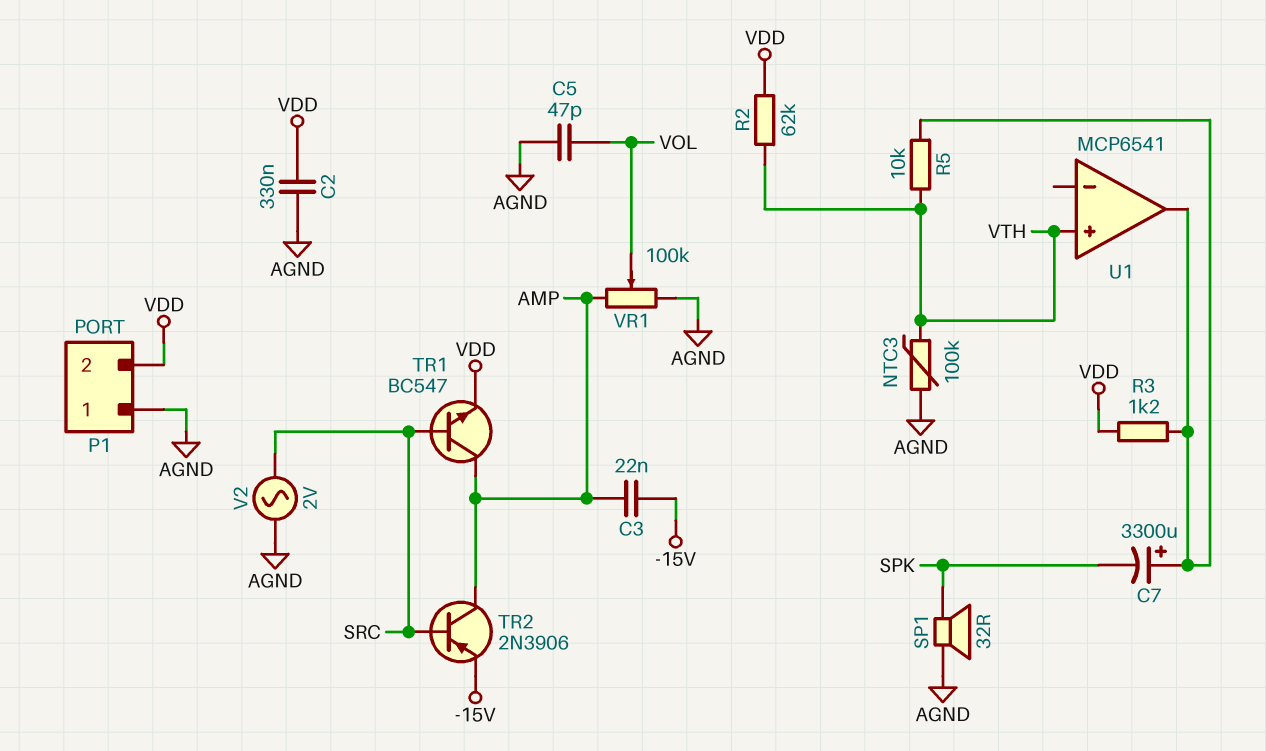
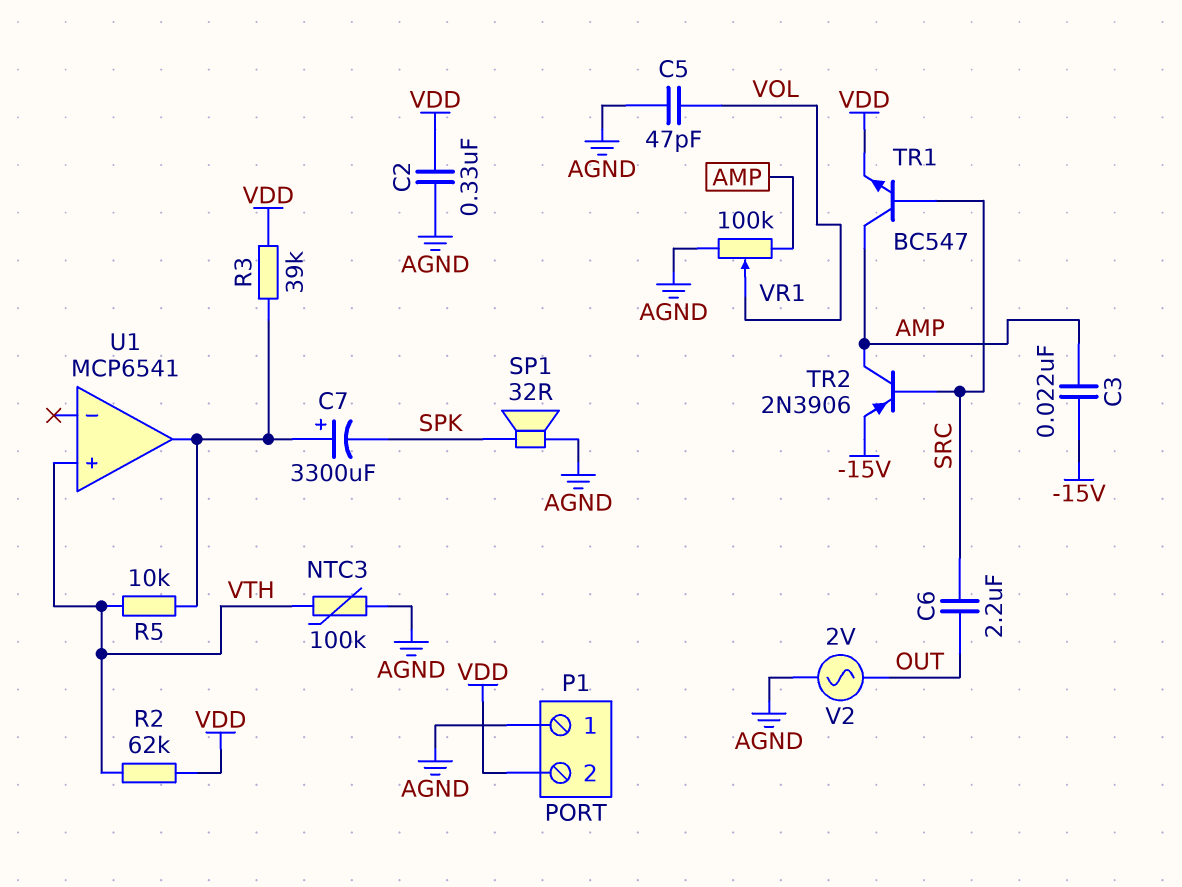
C6: none -> 2.2uF (OUT, SRC)
R3: 1.2k (U1/out, VDD) -> 39k (U1/out, VDD)
V2: AC 2V (AGND, SRC) -> AC 2V (AGND, OUT)

